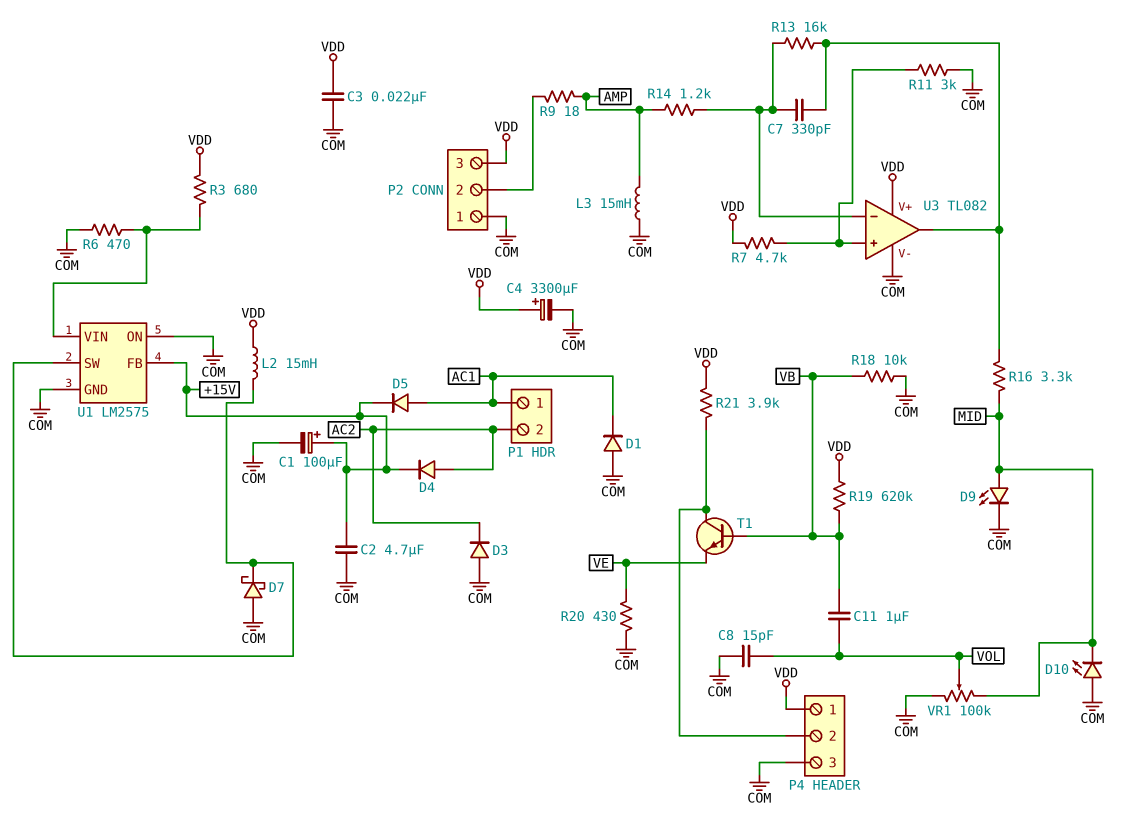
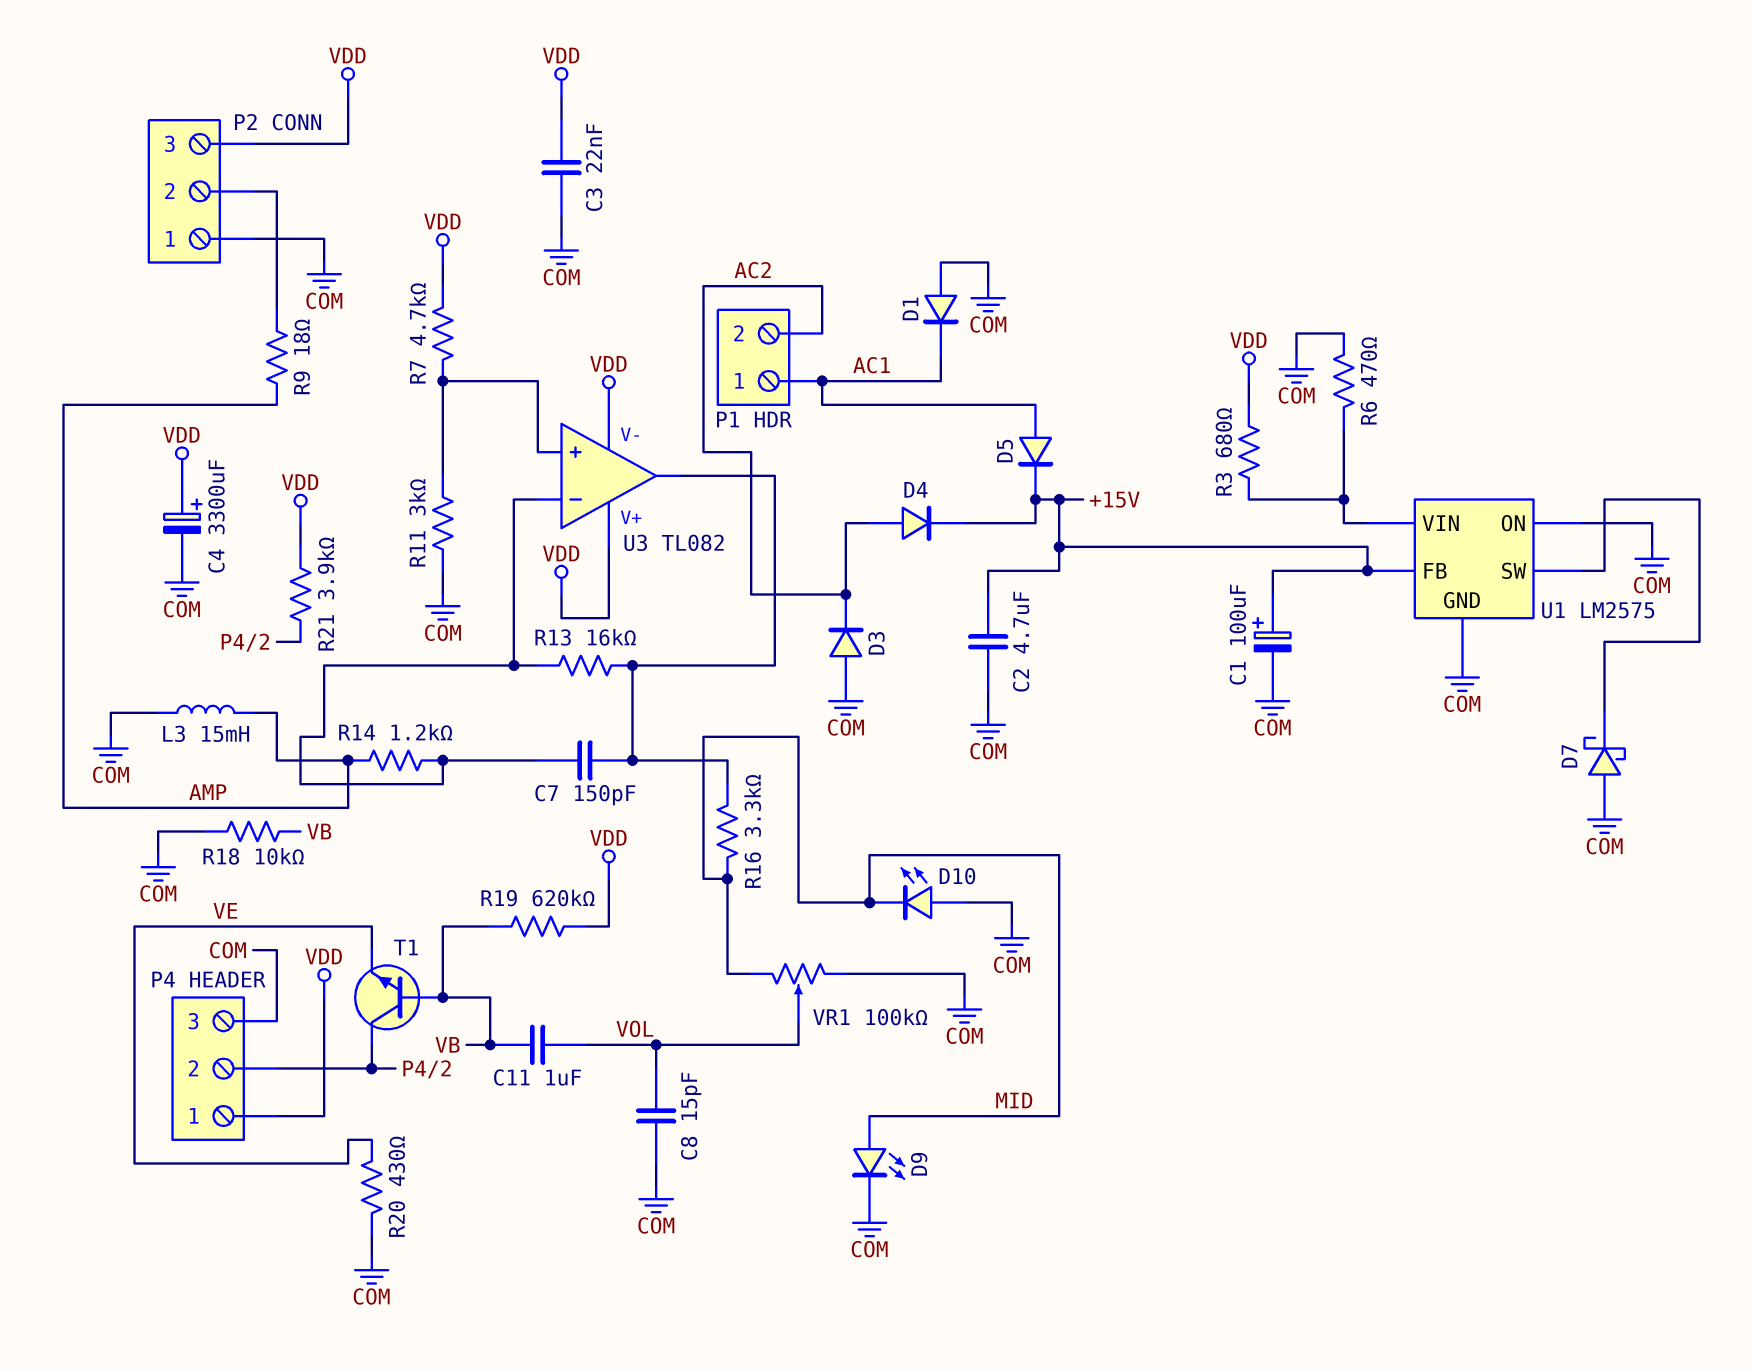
C7: 330pF (U3/in-, U3/out) -> 150pF (U3/in-, U3/out)
L2: 15mH (U1/SW, VDD) -> none
U3 pin V-: COM -> VDD

